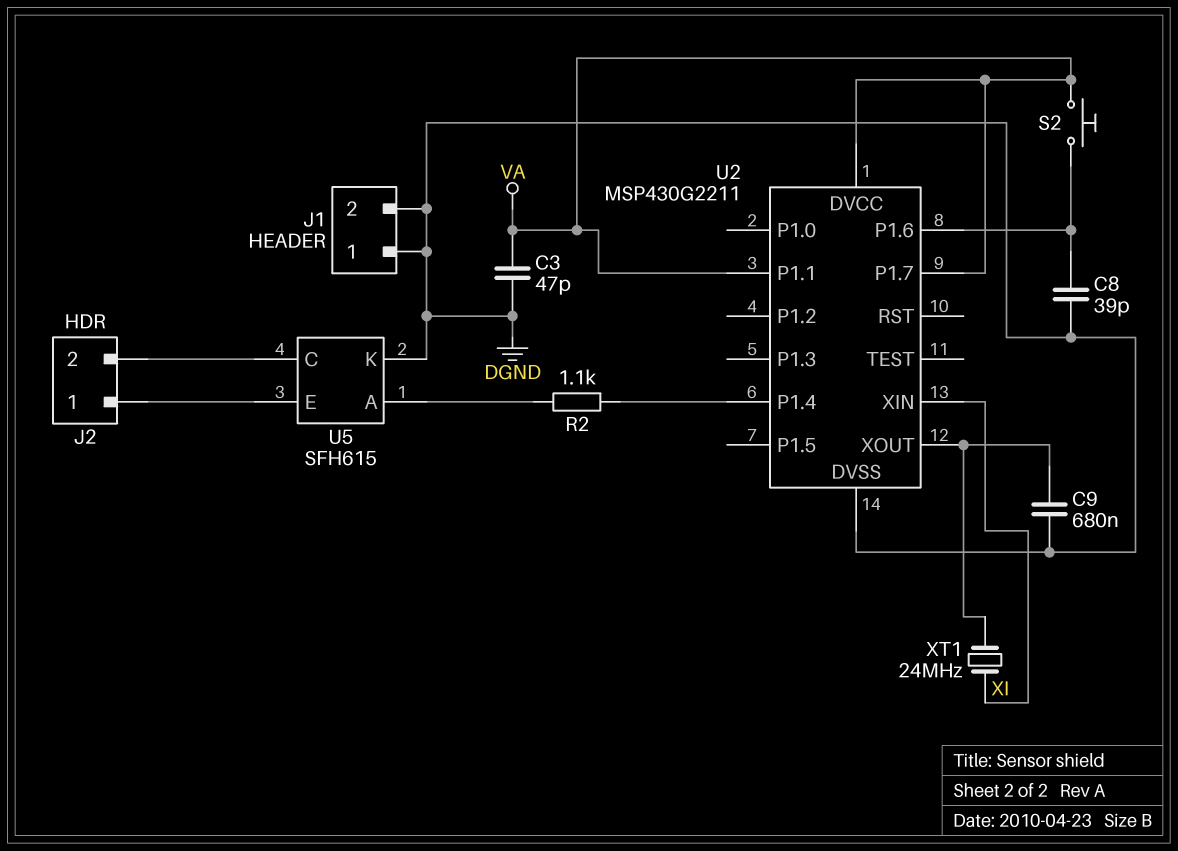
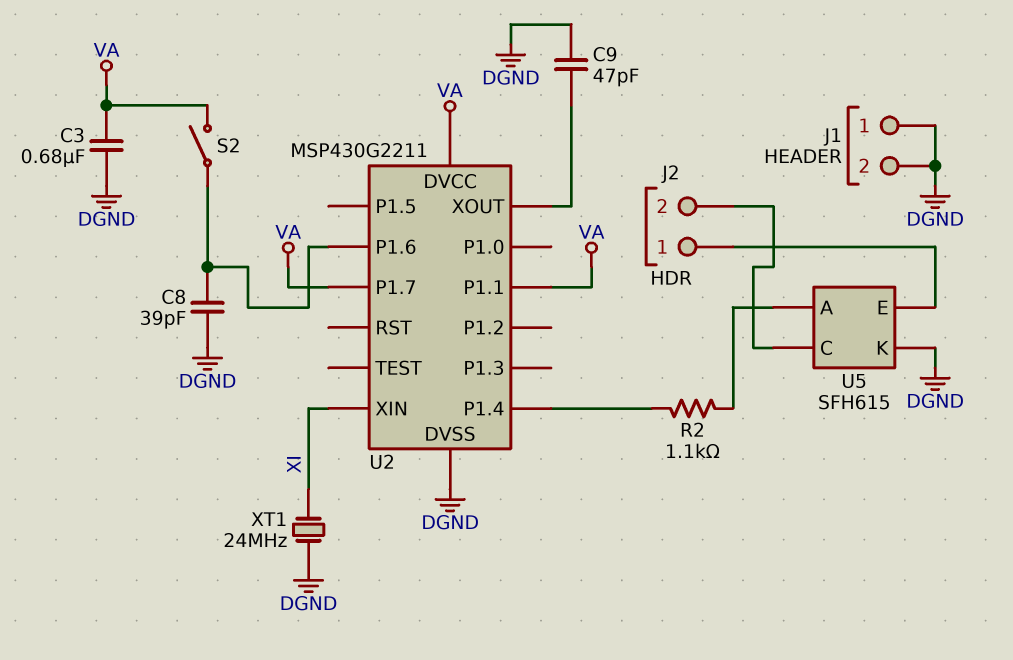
C3: 47pF (DGND, VA) -> 680nF (DGND, VA)
C9: 680nF (DGND, U2/XOUT) -> 47pF (DGND, U2/XOUT)
S2: button (U2/P1.6, VA) -> switch (U2/P1.6, VA)
XT1: 24MHz (U2/XOUT, XI) -> 24MHz (DGND, XI)

